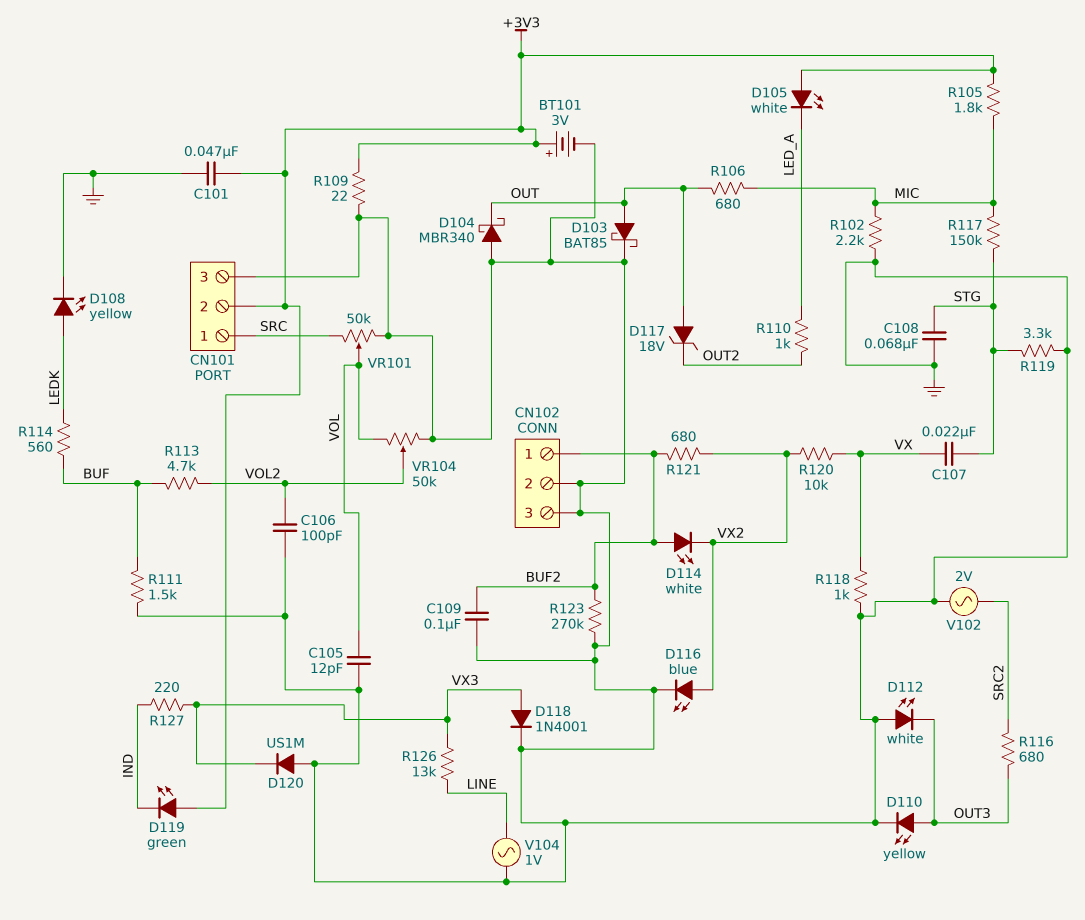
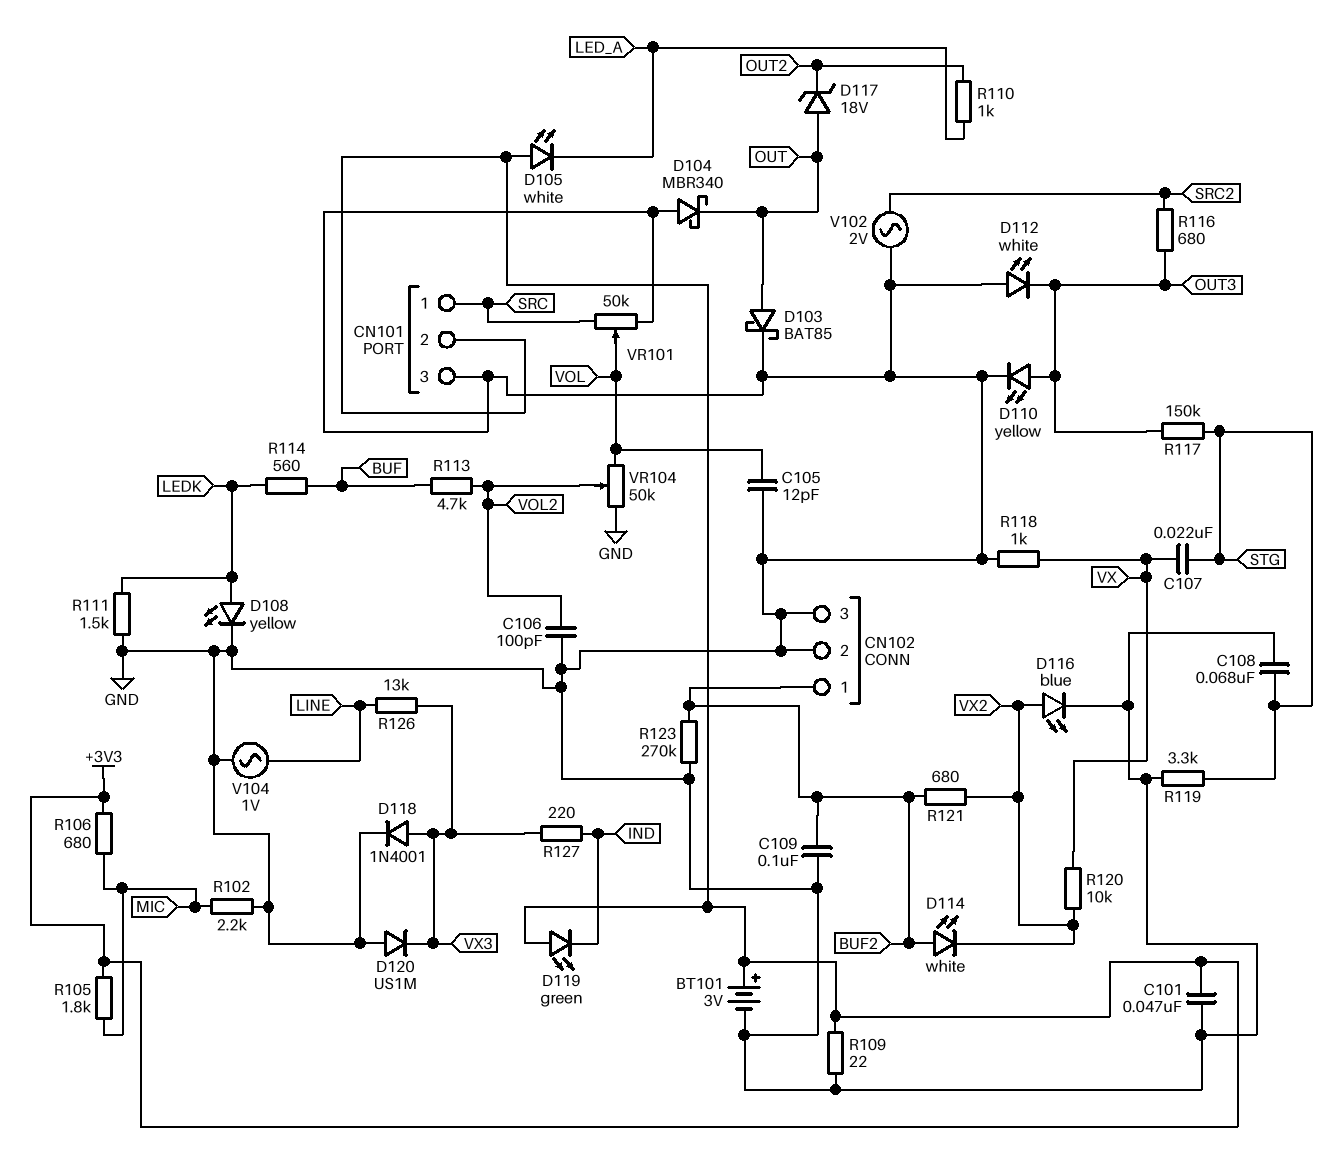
R106: 680 (MIC, OUT) -> 680 (+3V3, MIC)
R111: 1.5k (BUF, GND) -> 1.5k (GND, LEDK)
R117: 150k (MIC, STG) -> 150k (OUT3, STG)

